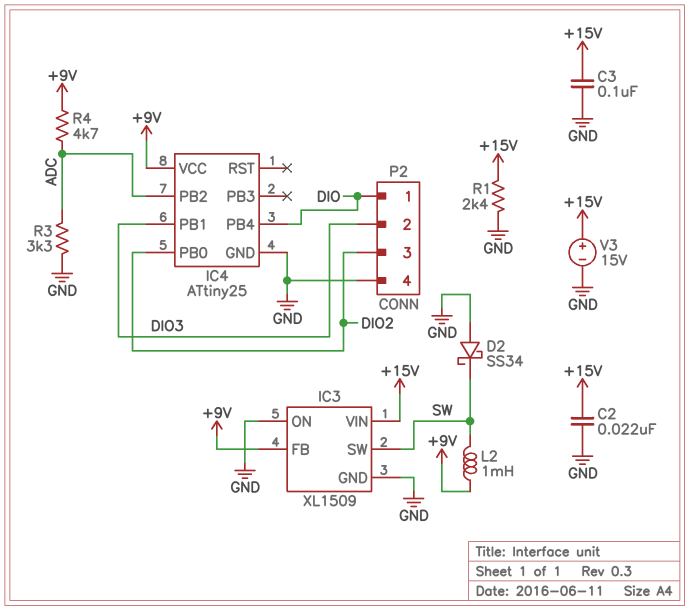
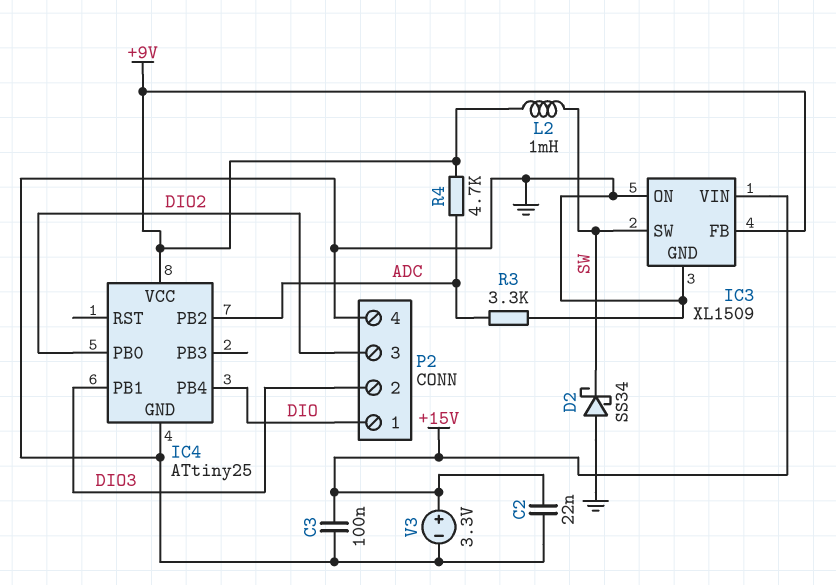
R1: 2.4k (+15V, GND) -> none
V3: 15V (plus +15V, minus GND) -> 3.3V (plus +15V, minus GND)

